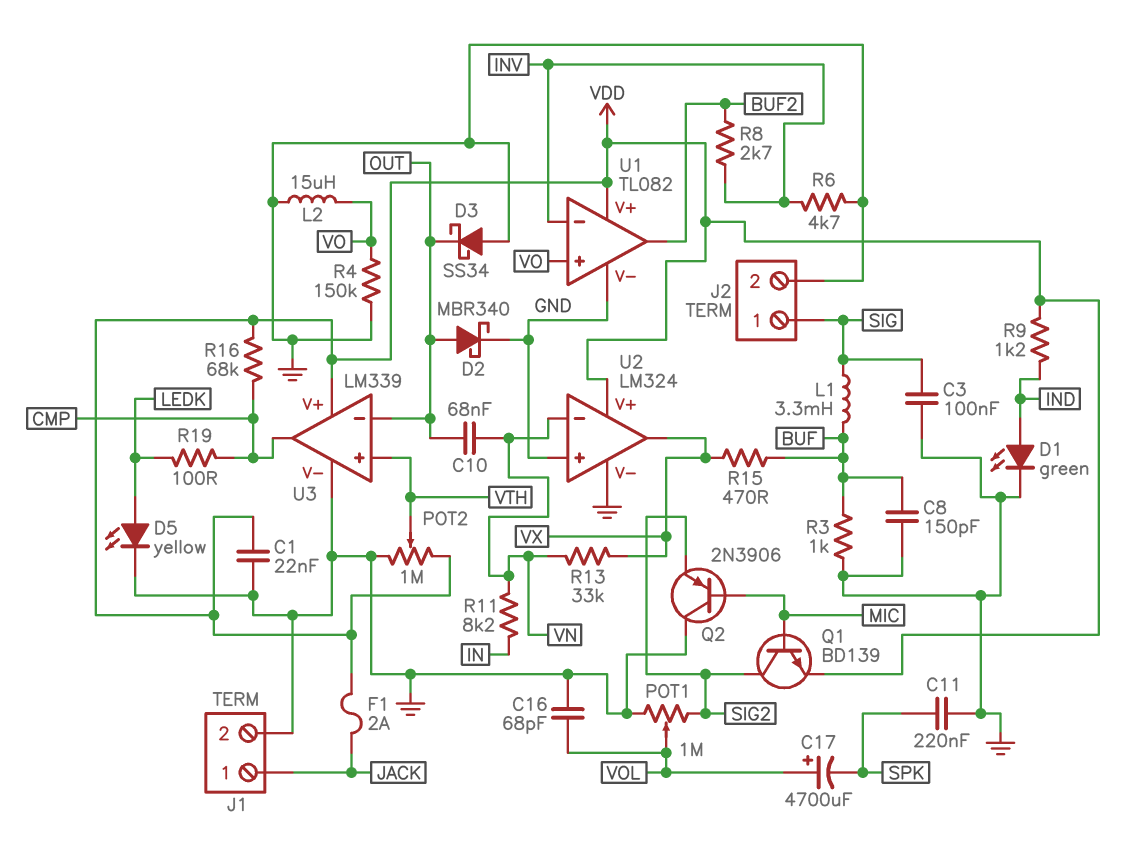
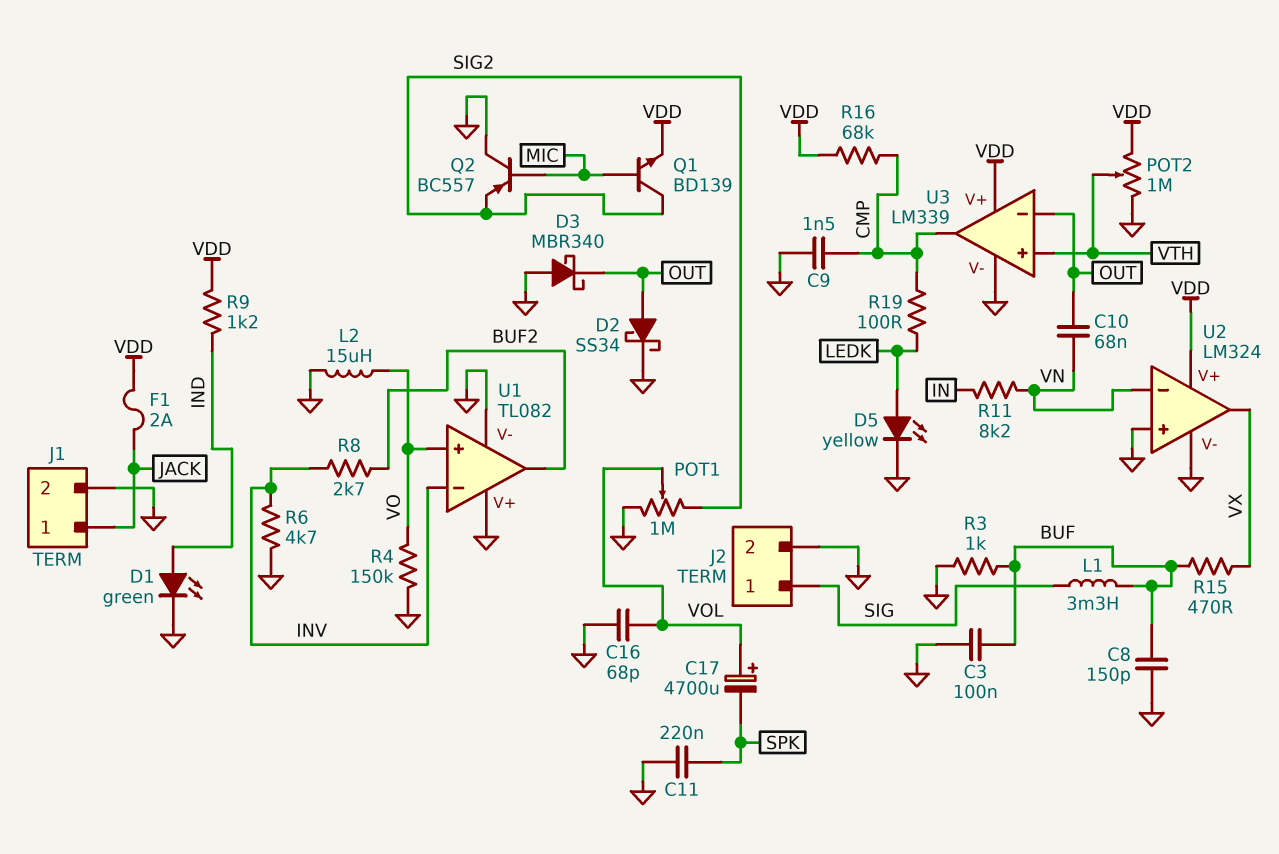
C1: 22nF (GND, VDD) -> none
C3: 100nF (GND, SIG) -> 100nF (BUF, GND)
C9: none -> 1.5nF (CMP, GND)
D2: schottky MBR340 (A OUT, K GND) -> schottky SS34 (A OUT, K GND)
D3: schottky SS34 (A GND, K OUT) -> schottky MBR340 (A GND, K OUT)
Q2: PNP 2N3906 (B MIC, C GND, E SIG2) -> PNP BC557 (B MIC, C GND, E SIG2)
R13: 33k (VN, VX) -> none
U1 pin V+: VDD -> GND

